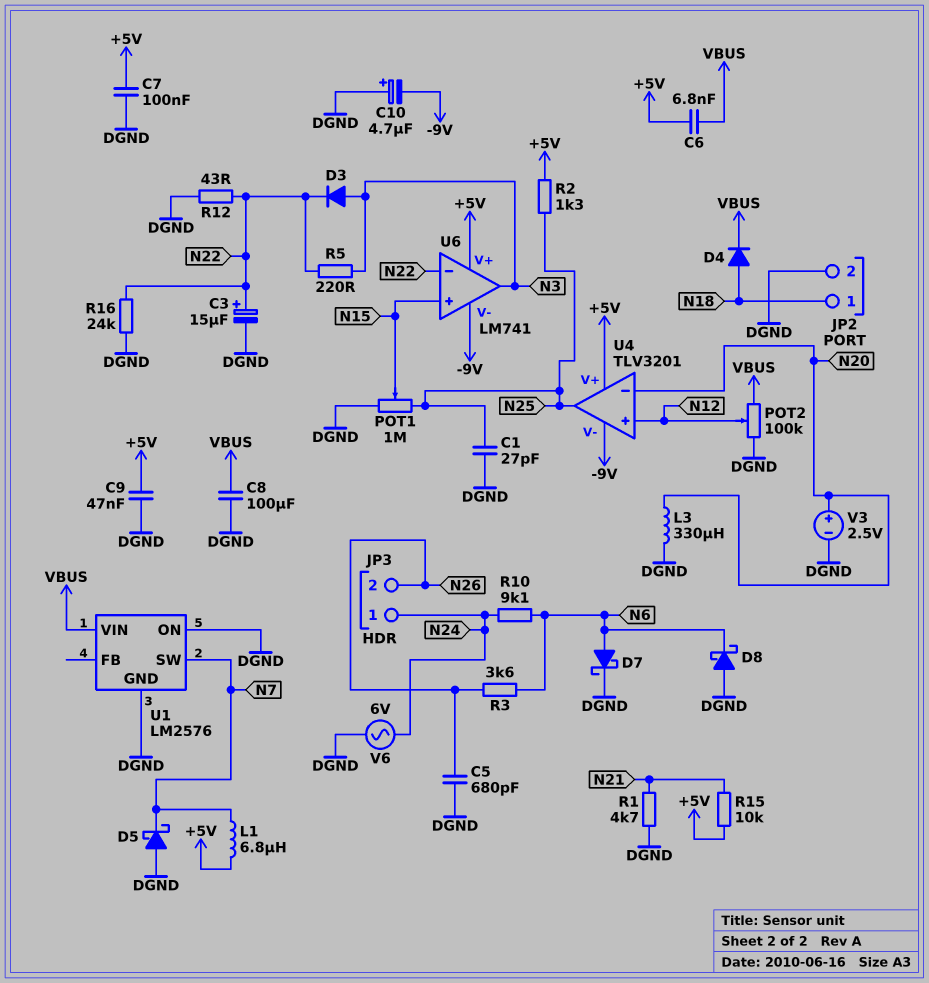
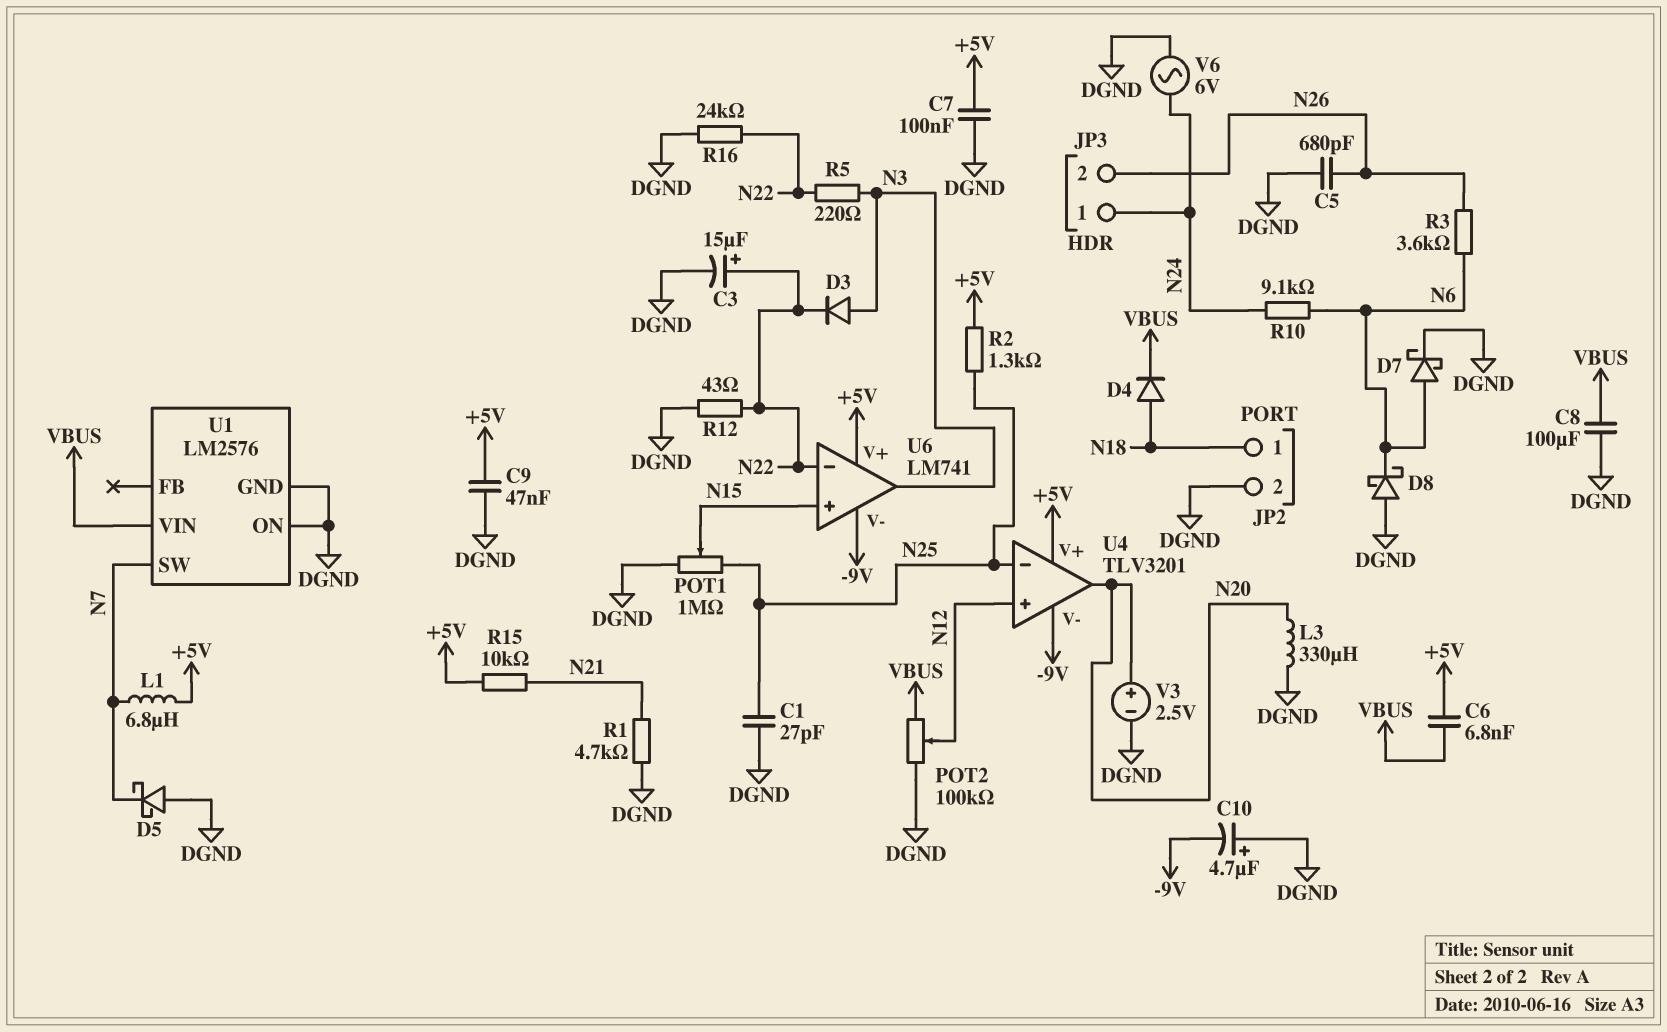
U4 pin in-: N20 -> N25
U4 pin out: N25 -> N20

